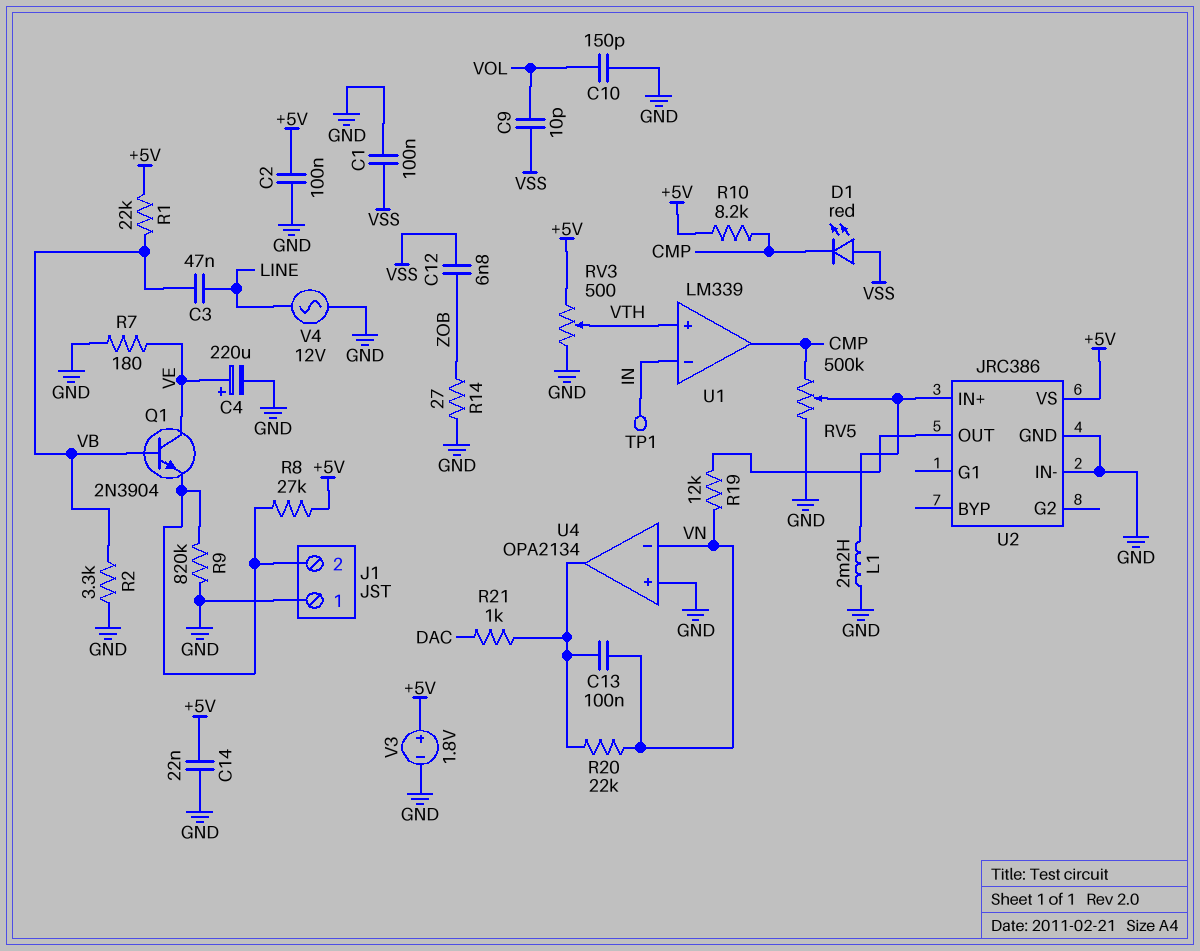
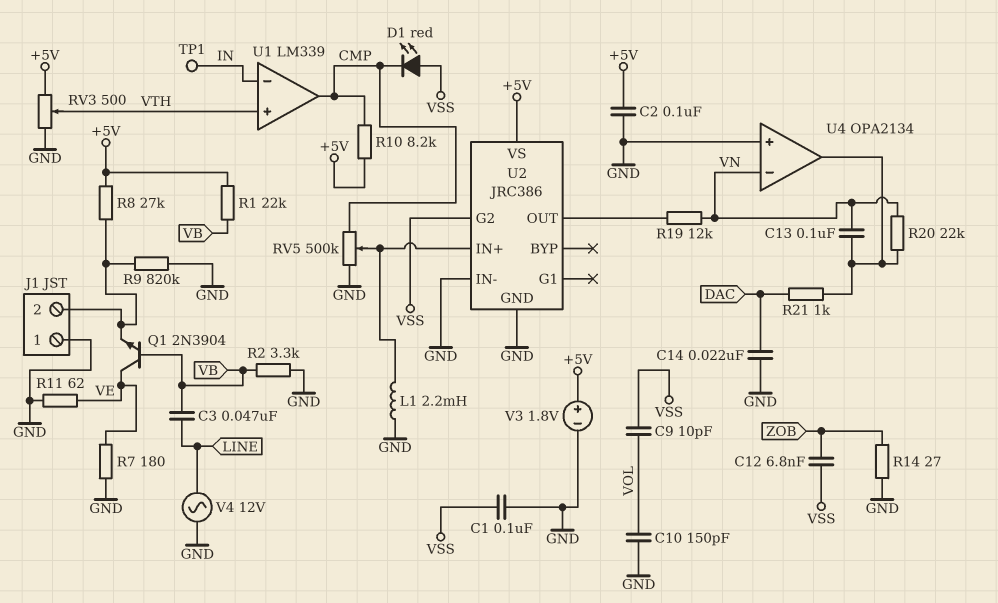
C4: 220uF (plus VE, minus GND) -> none
C14: 22nF (+5V, GND) -> 22nF (DAC, GND)
R11: none -> 62 (GND, VE)
U2 pin G2: none -> VSS

